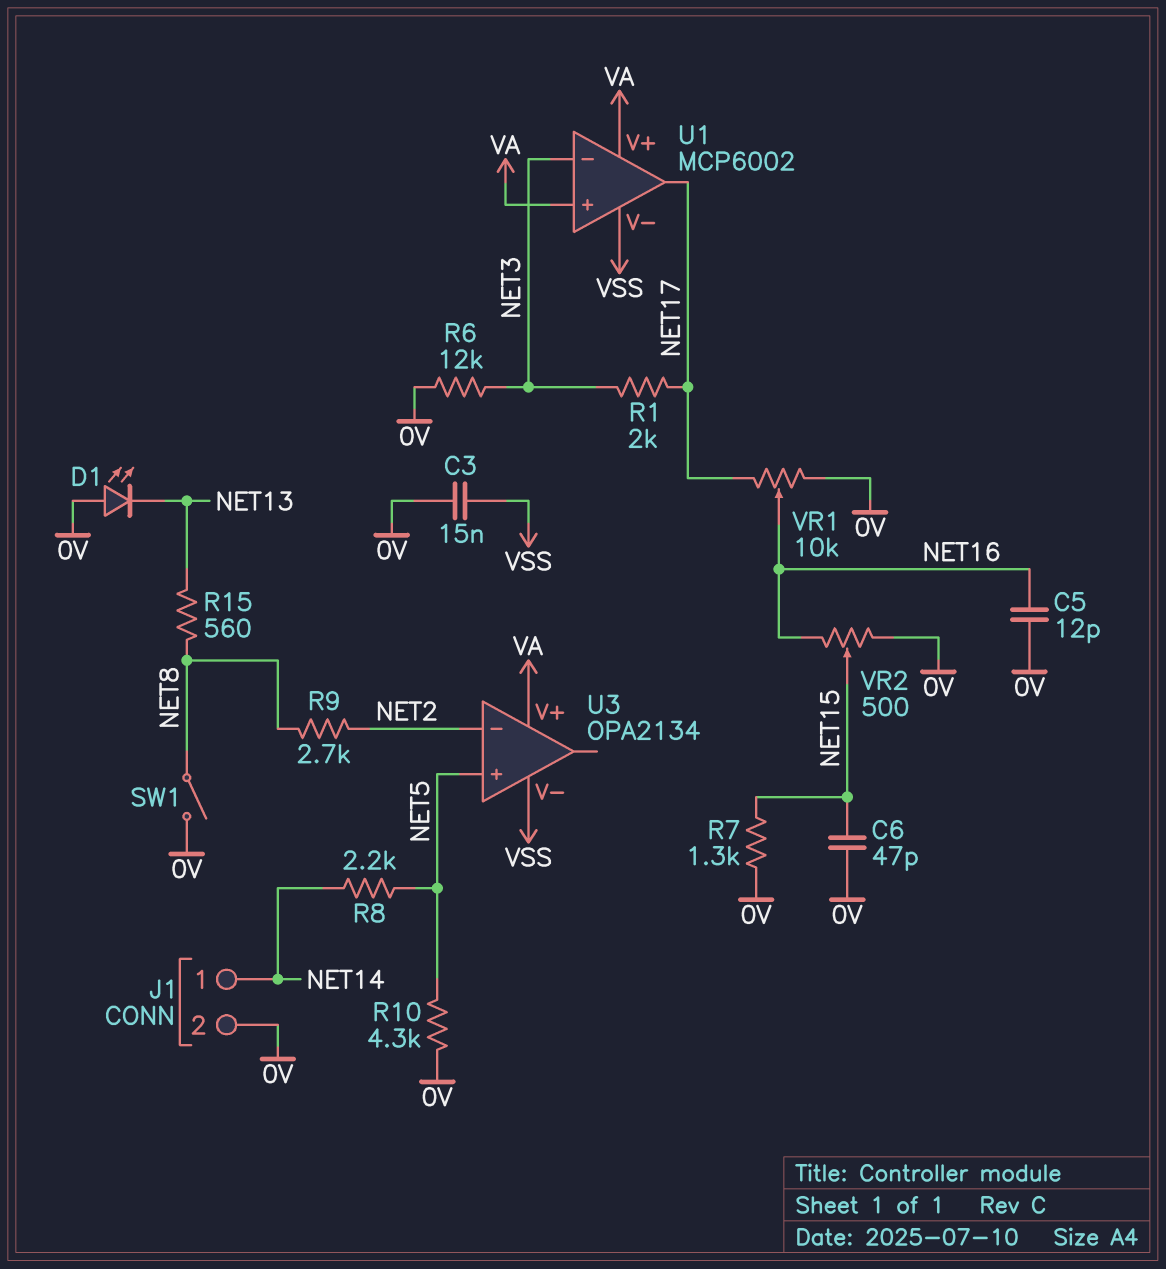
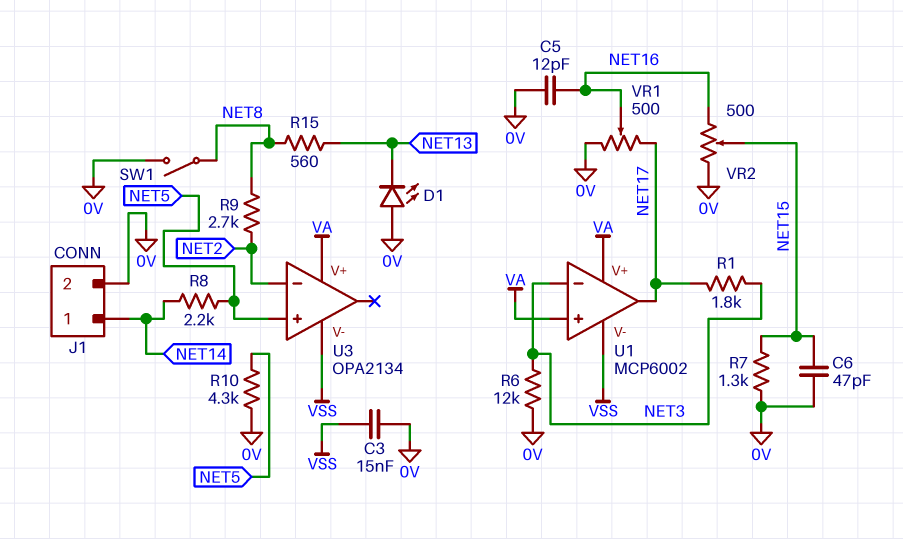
R1: 2k (NET3, NET17) -> 1.8k (NET3, NET17)
VR1: 10k (0V, NET17, wiper NET16) -> 500 (0V, NET17, wiper NET16)

